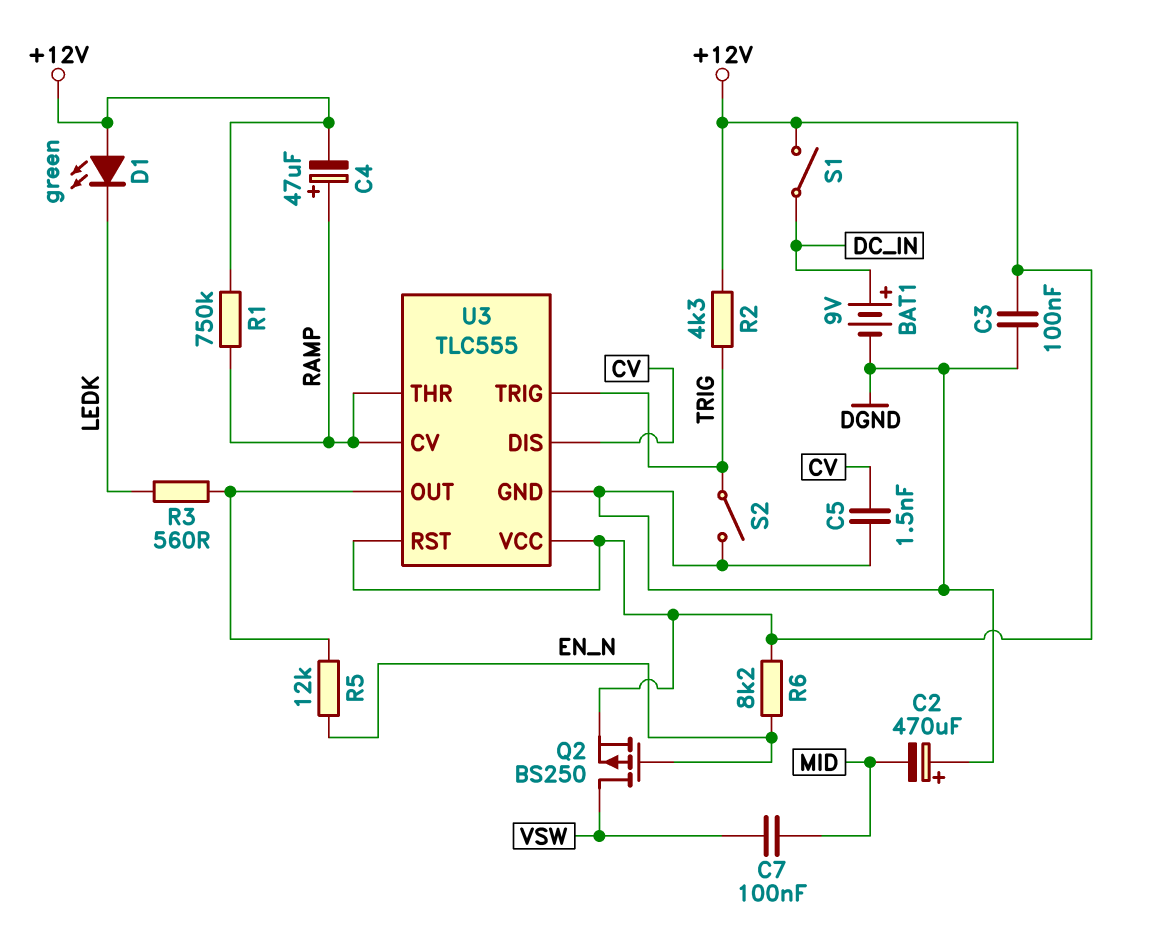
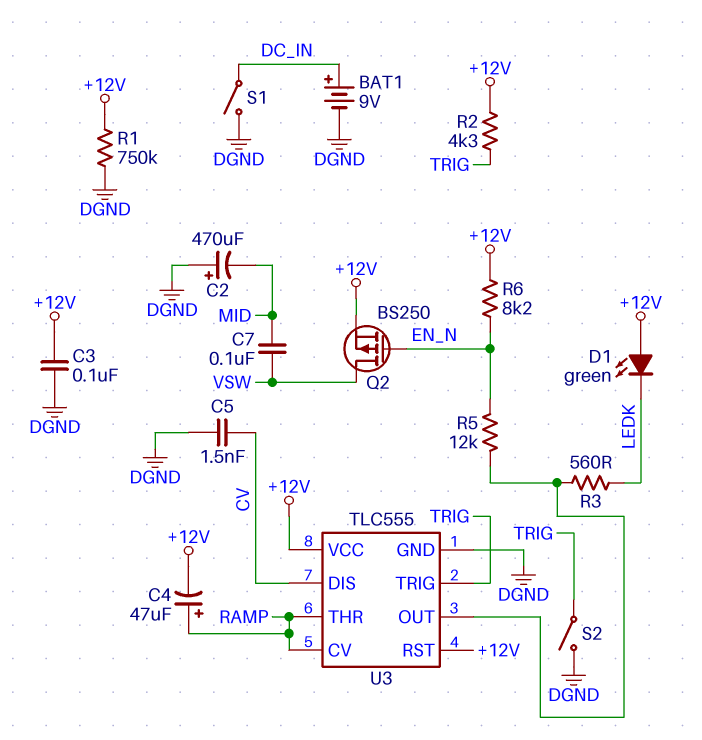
R1: 750k (+12V, RAMP) -> 750k (+12V, DGND)
S1: switch (+12V, DC_IN) -> switch (DC_IN, DGND)

